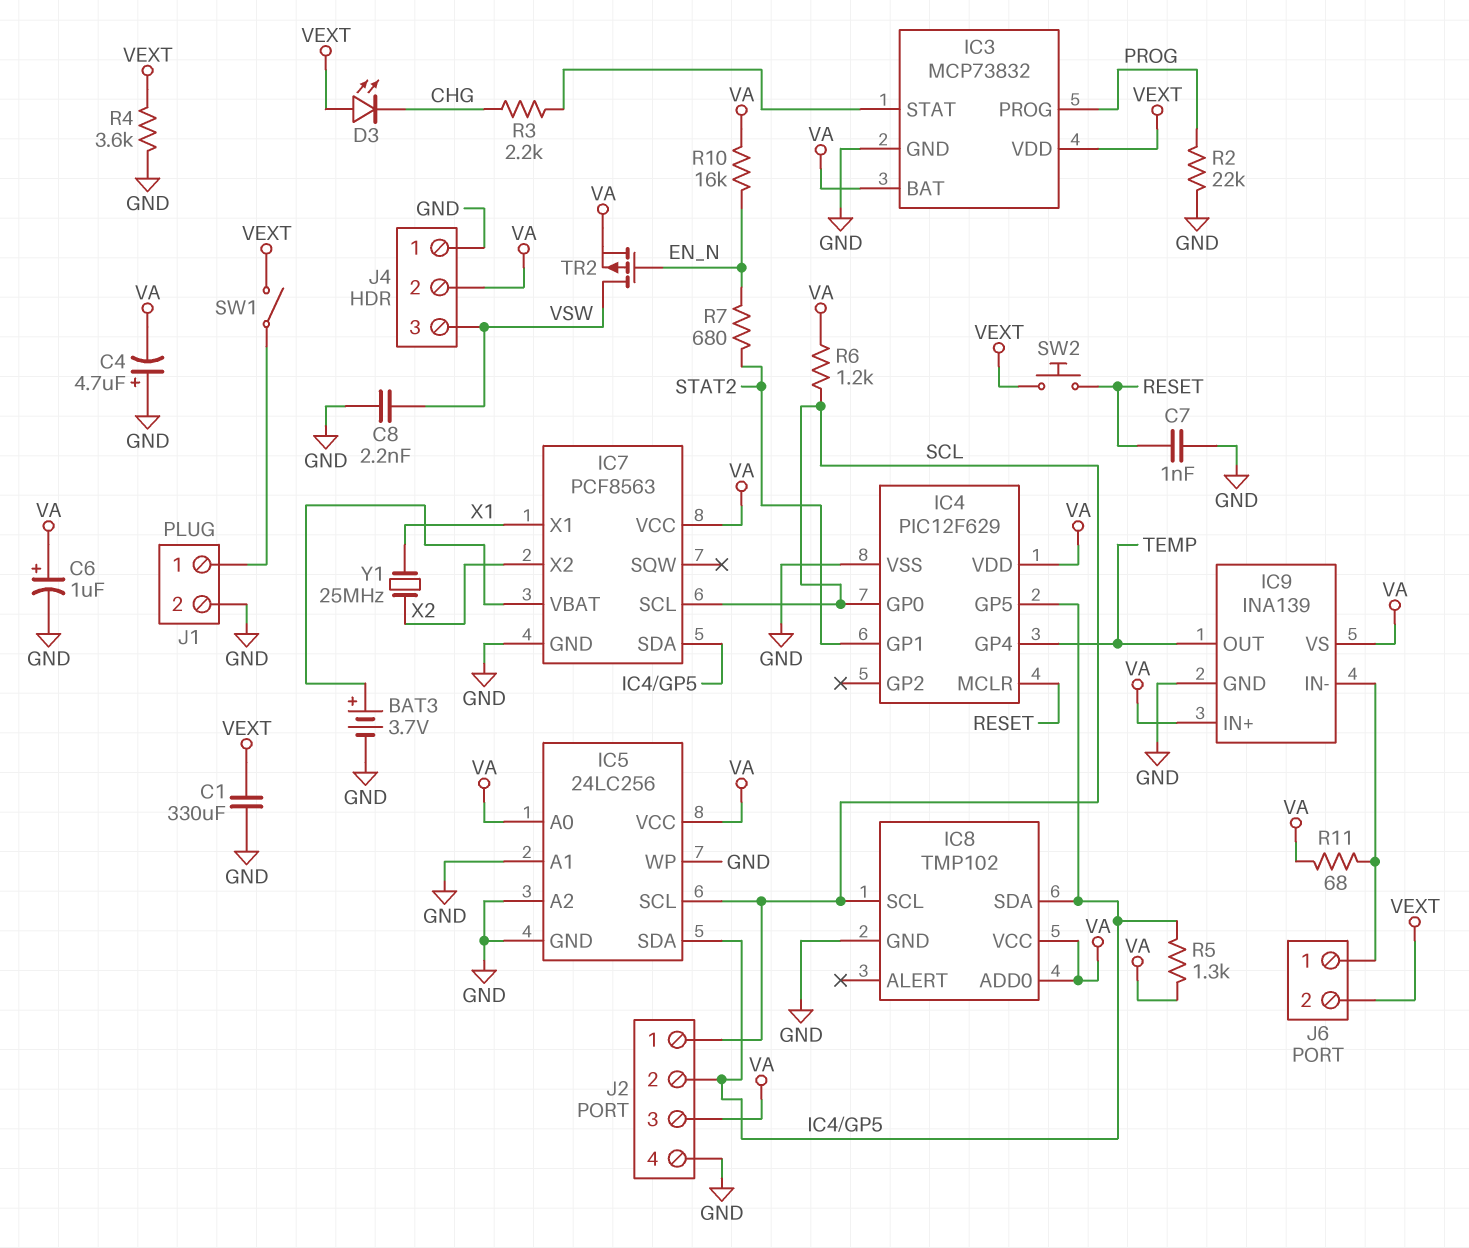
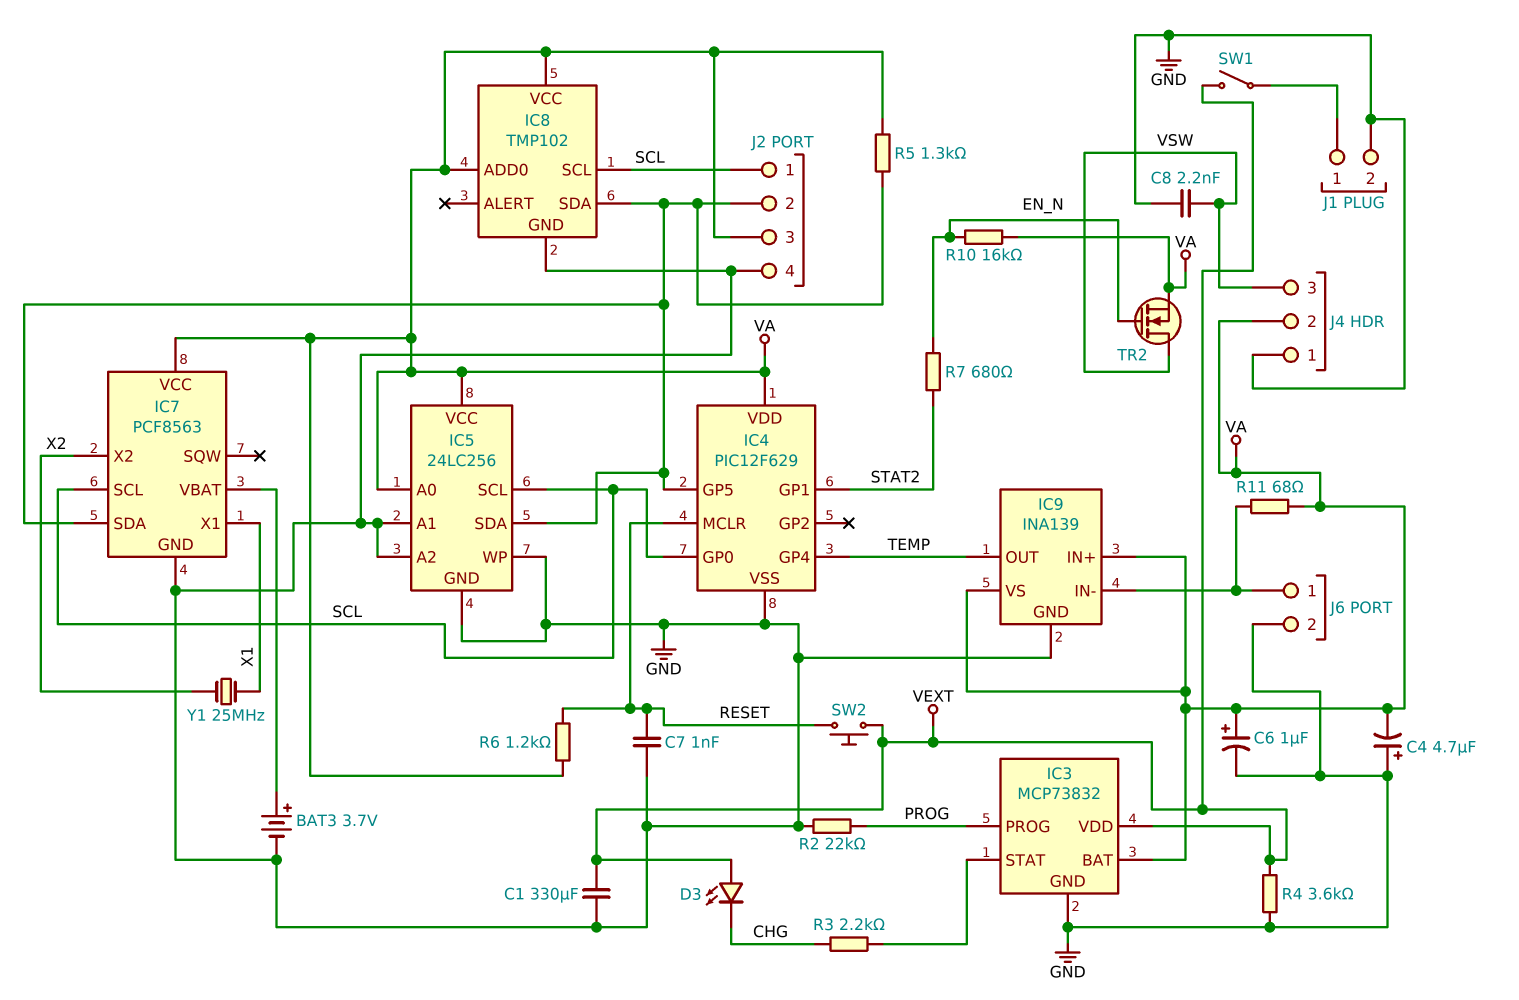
J6 pin 2: VEXT -> GND
R6: 1.2k (SCL, VA) -> 1.2k (RESET, VA)
TR2: PMOS (G EN_N, D VSW, S VA) -> NMOS (G EN_N, D VSW, S VA)

